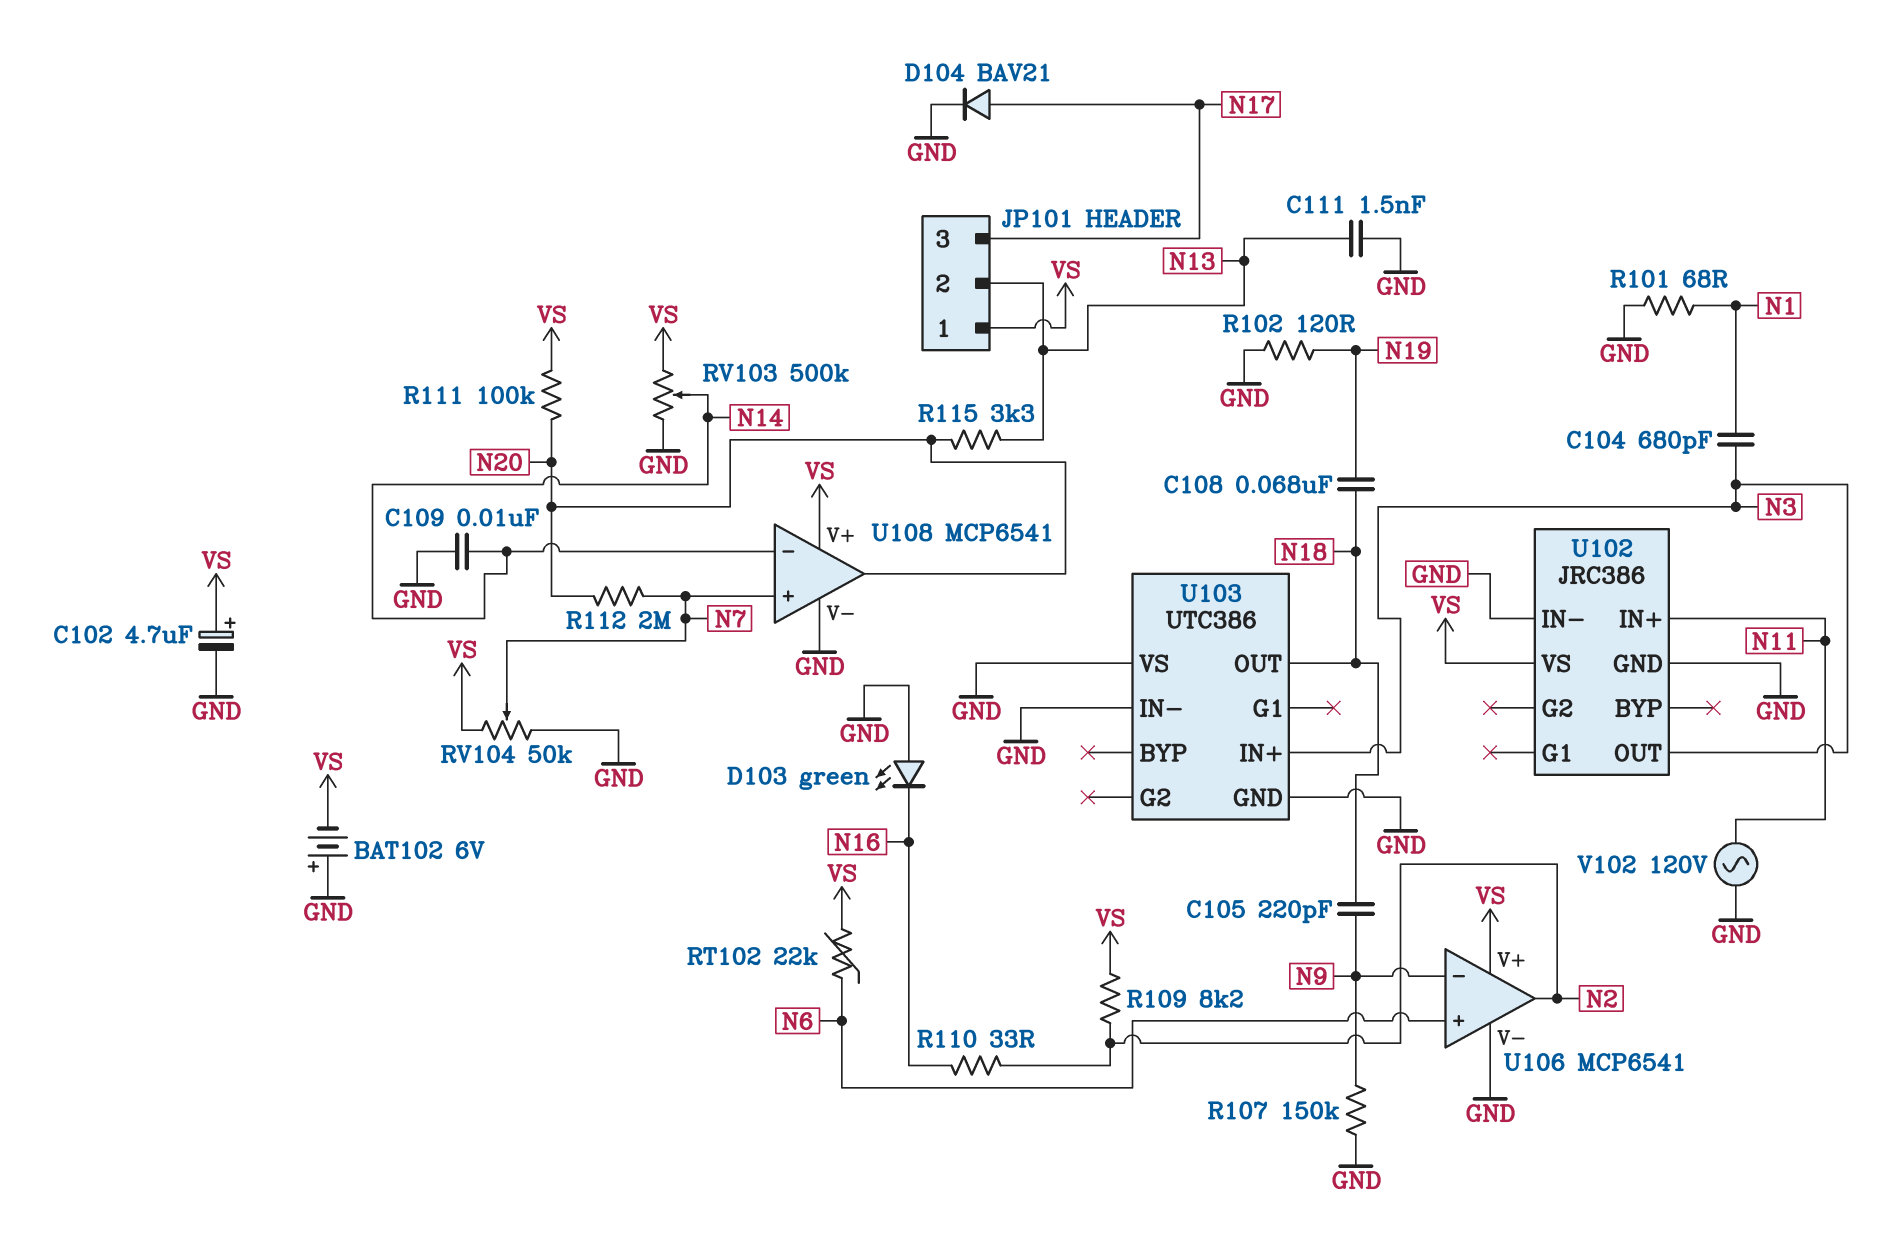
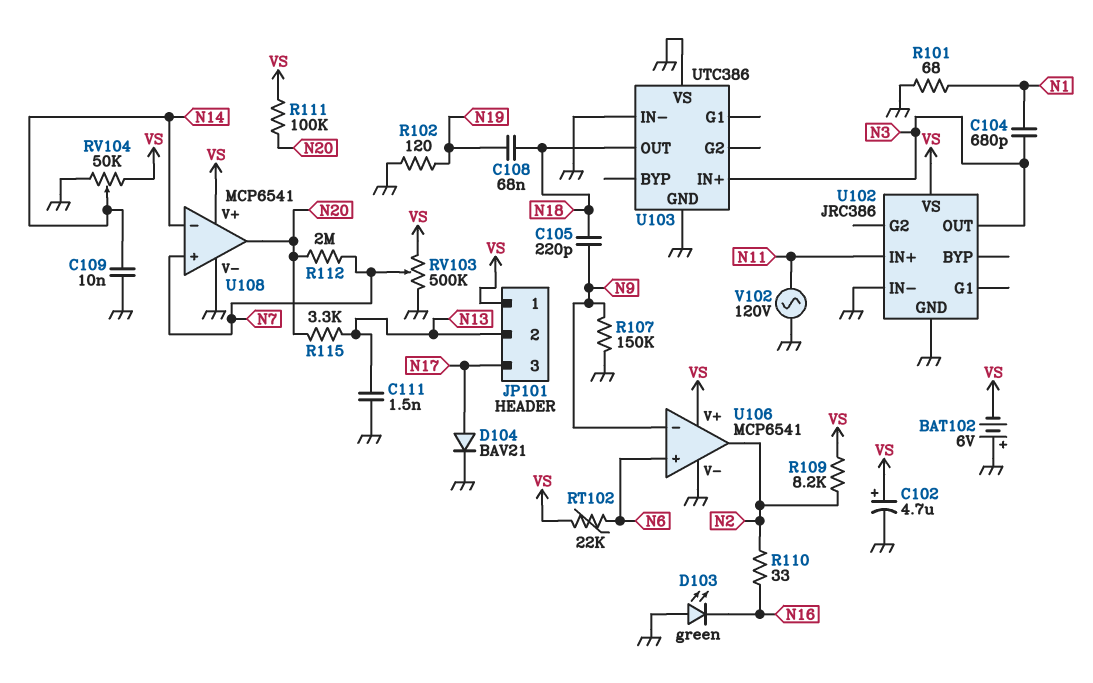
RV103: 500k (GND, VS, wiper N14) -> 500k (GND, VS, wiper N7)
RV104: 50k (GND, VS, wiper N7) -> 50k (GND, VS, wiper N14)

